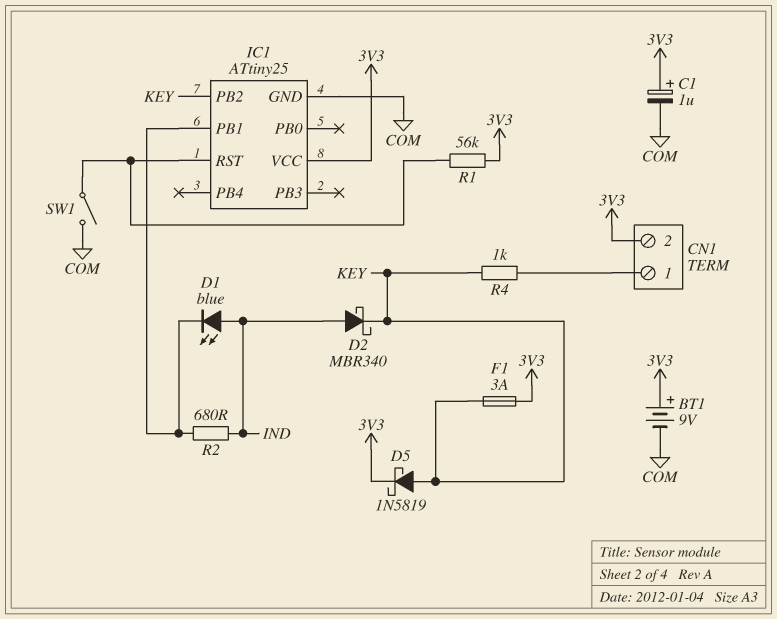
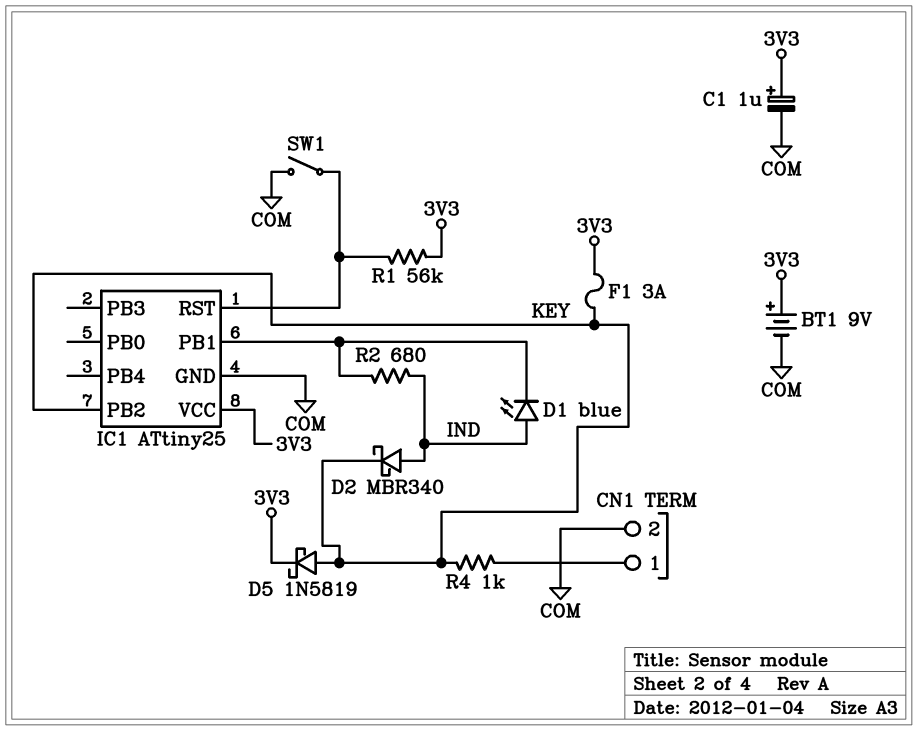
CN1 pin 2: 3V3 -> COM

